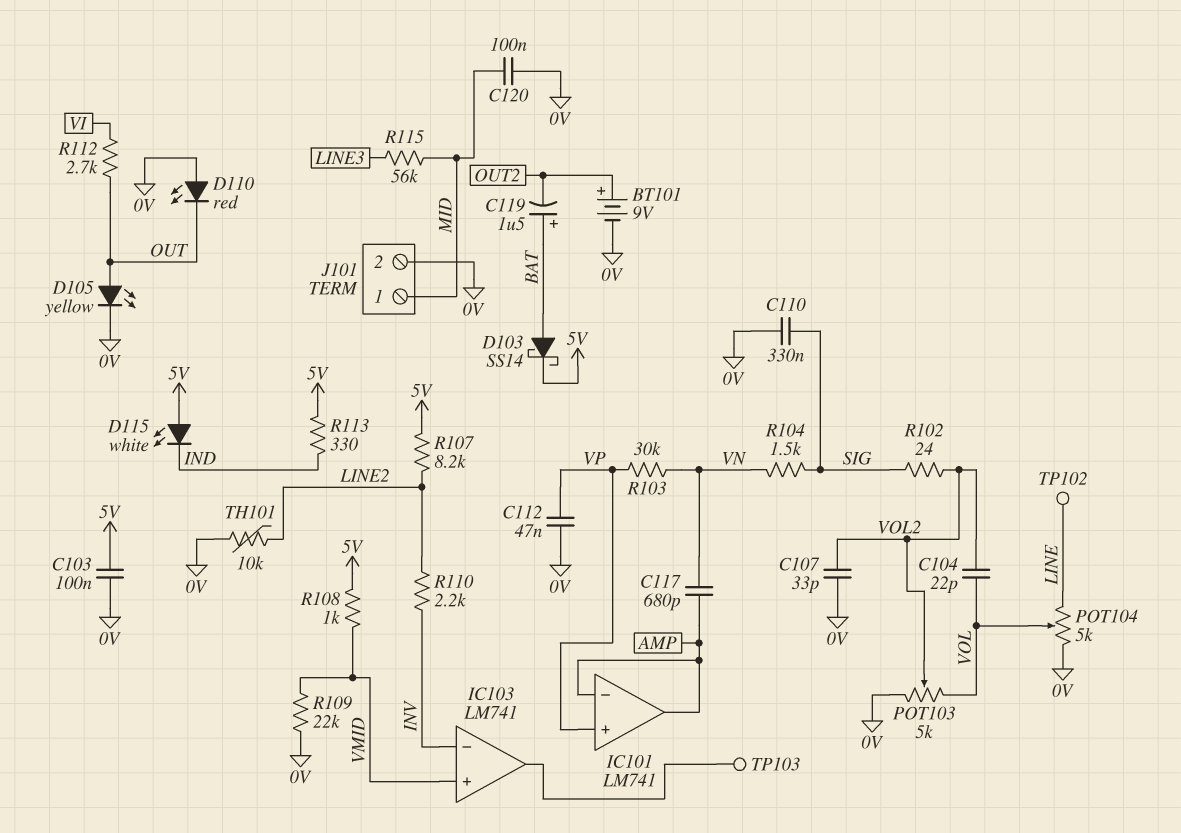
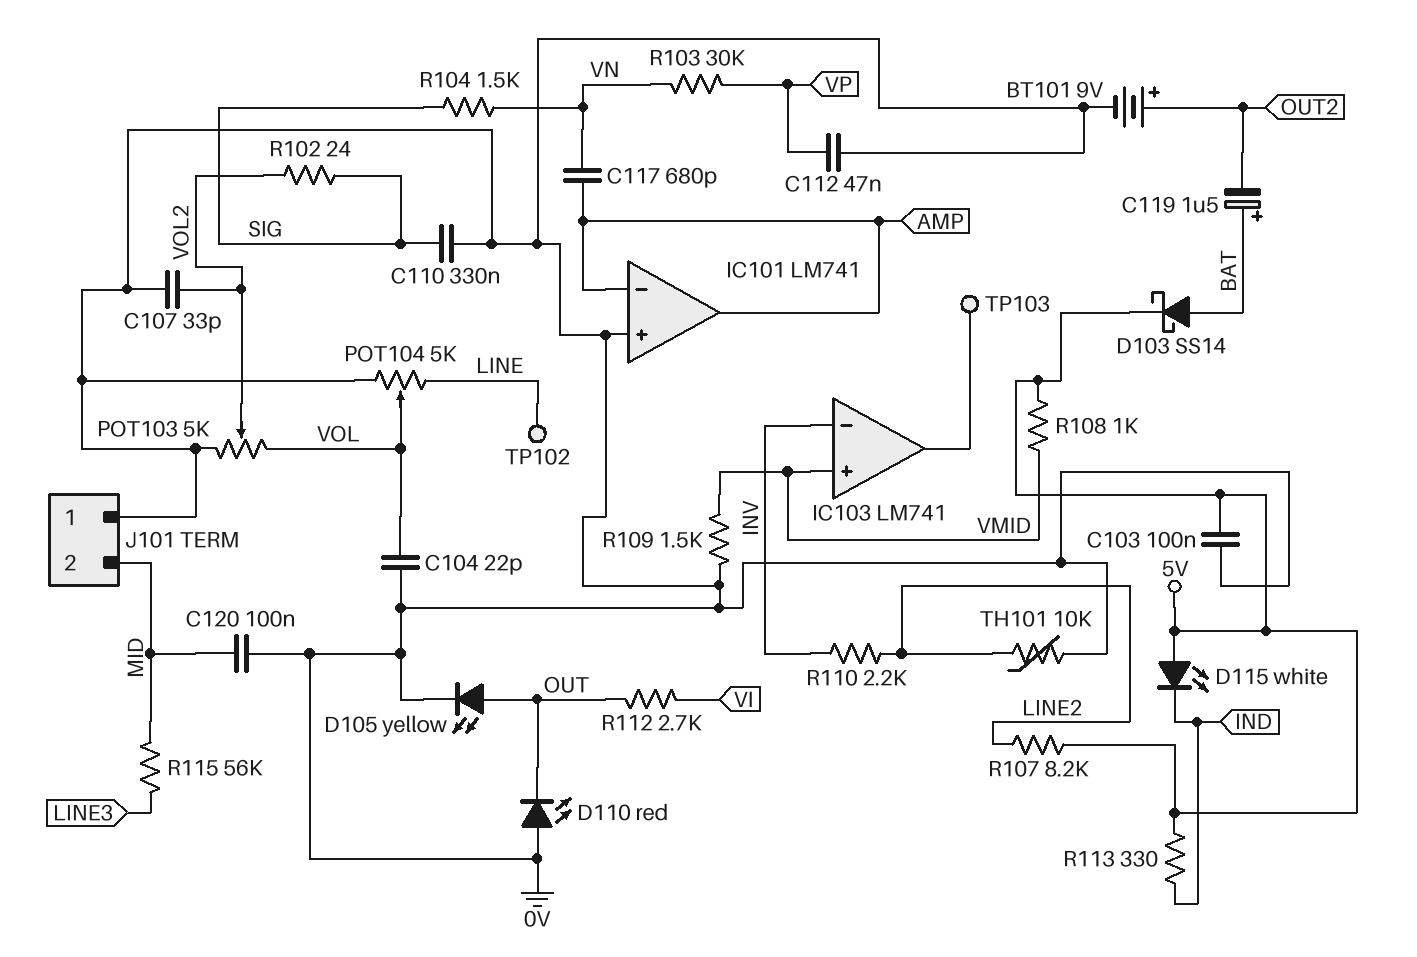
C104: 22pF (VOL, VOL2) -> 22pF (0V, VOL)
IC101 pin in+: VP -> 0V
J101 pin 1: MID -> 0V
J101 pin 2: 0V -> MID
R109: 22k (0V, VMID) -> 1.5k (0V, VMID)

